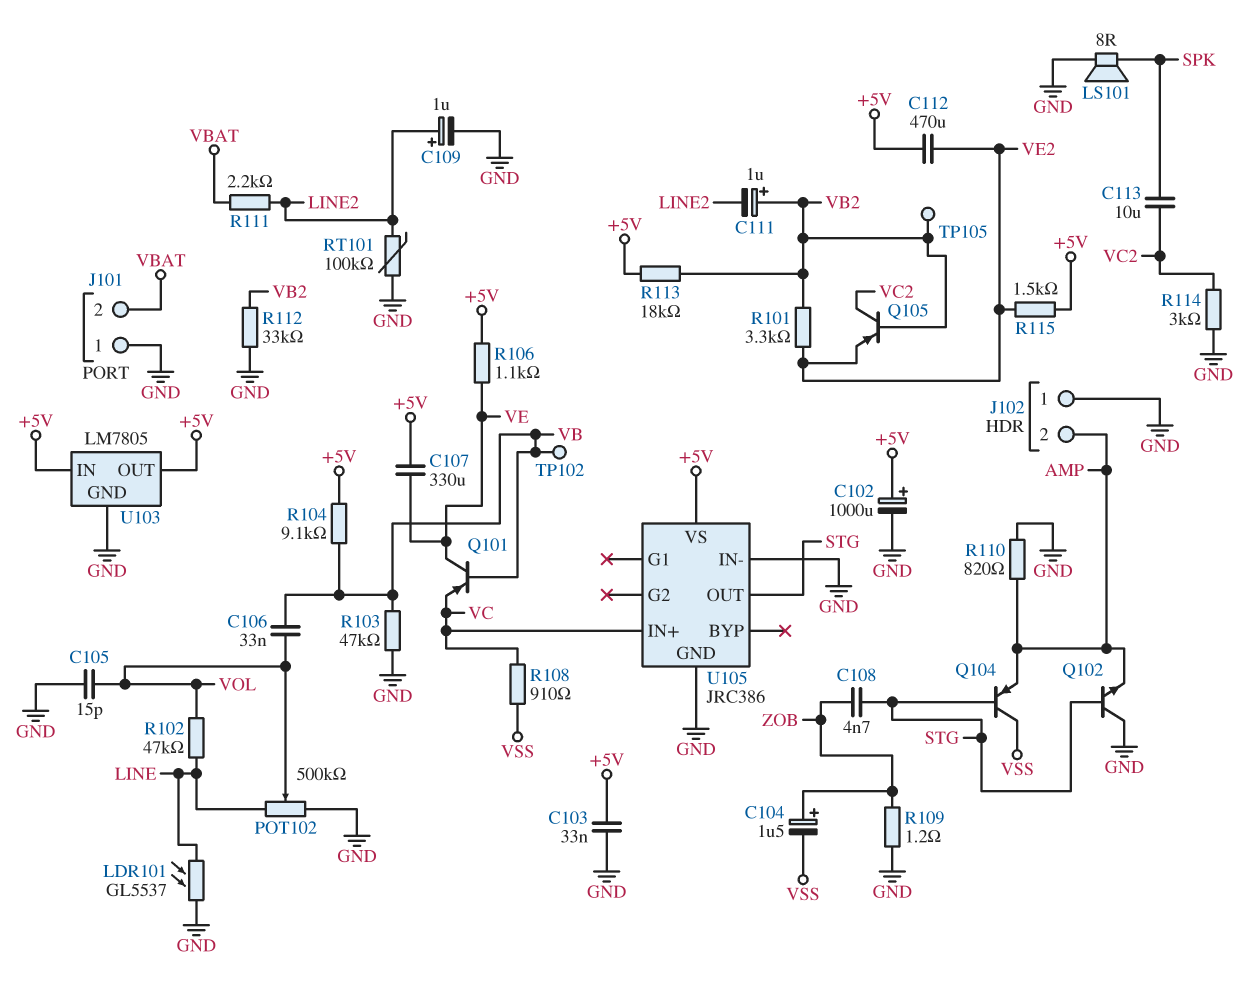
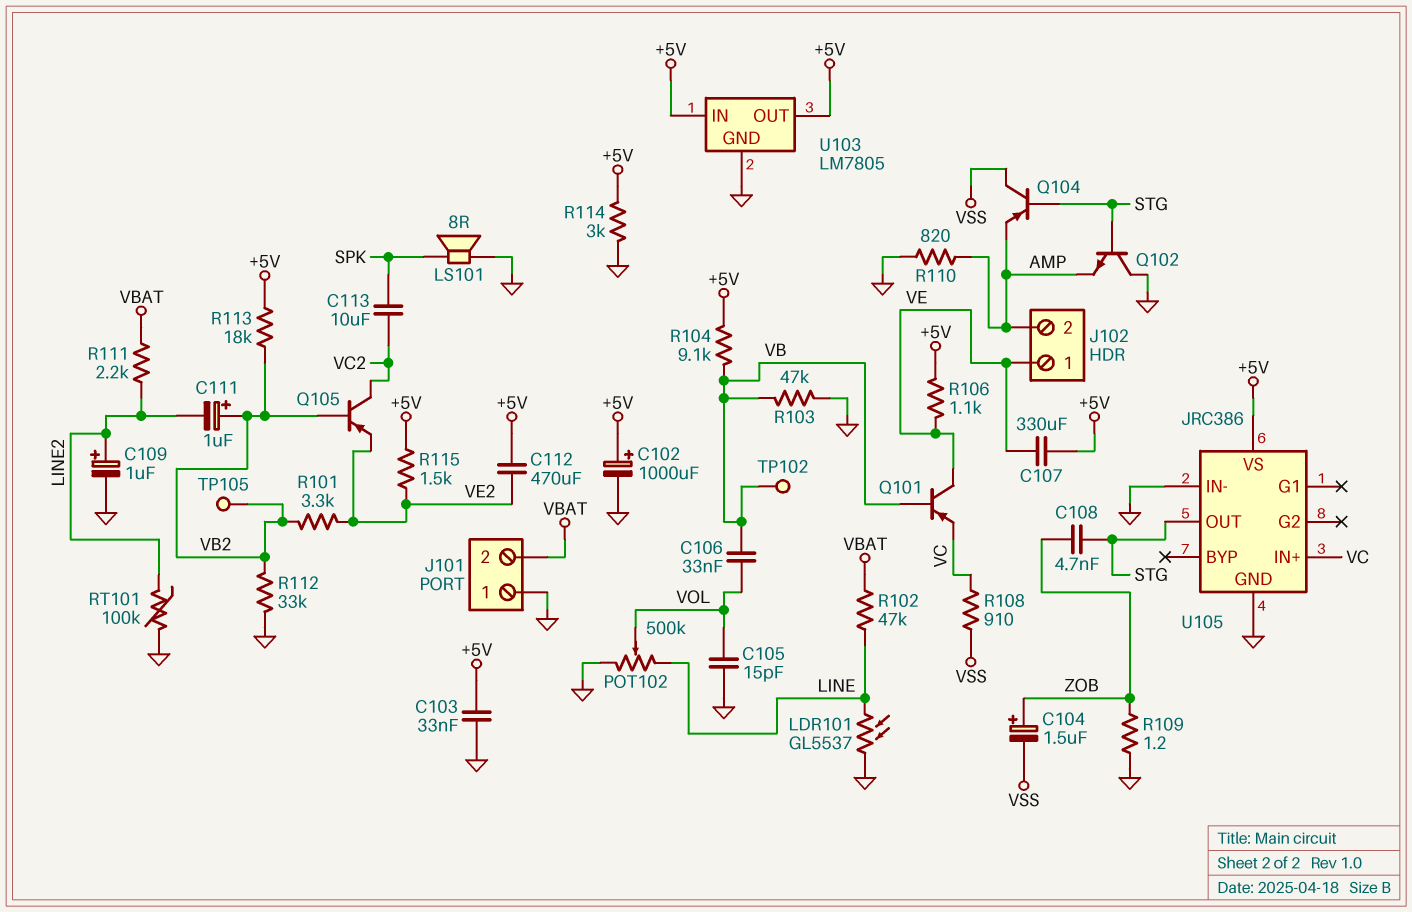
J102 pin 1: GND -> VE
R102: 47k (LINE, VOL) -> 47k (LINE, VBAT)
R114: 3k (GND, VC2) -> 3k (+5V, GND)

